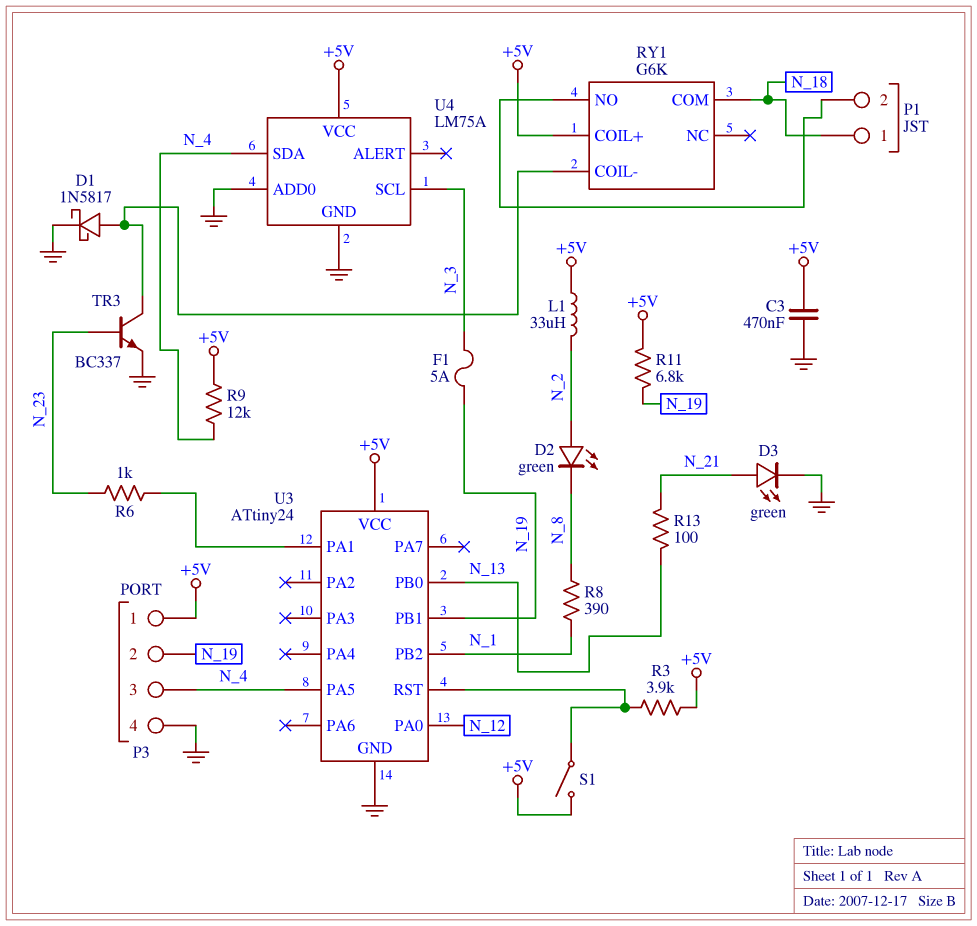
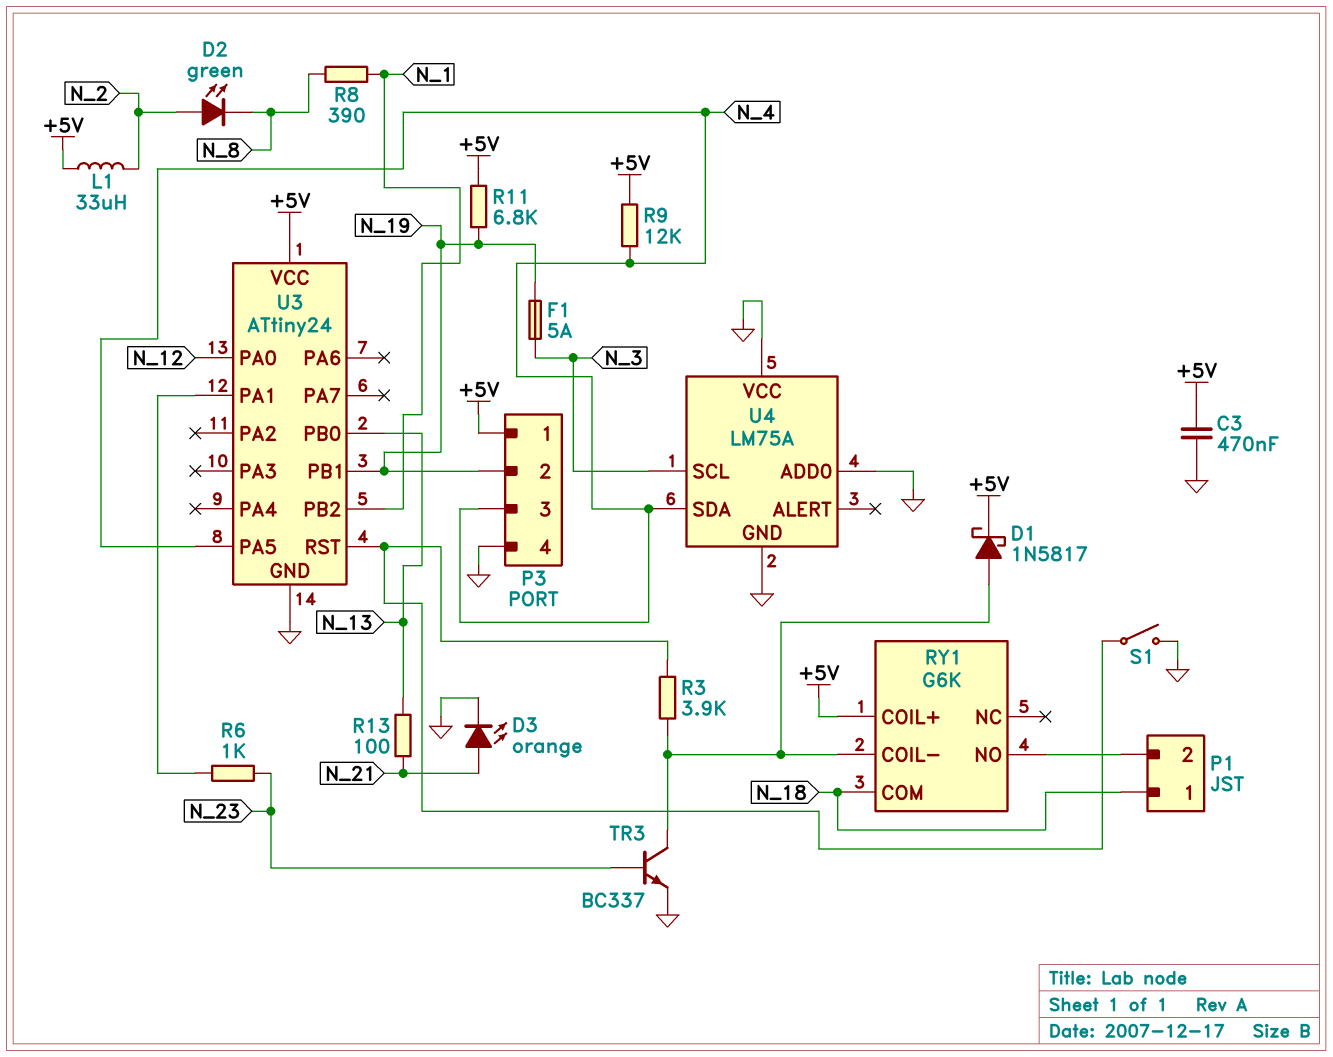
D1: schottky 1N5817 (A RY1/COIL-, K GND) -> schottky 1N5817 (A RY1/COIL-, K +5V)
D3: LED green (A N_21, K GND) -> LED orange (A N_21, K GND)
R3: 3.9k (+5V, U3/RST) -> 3.9k (RY1/COIL-, U3/RST)
S1: switch (+5V, U3/RST) -> switch (GND, U3/RST)
U4 pin VCC: +5V -> GND

